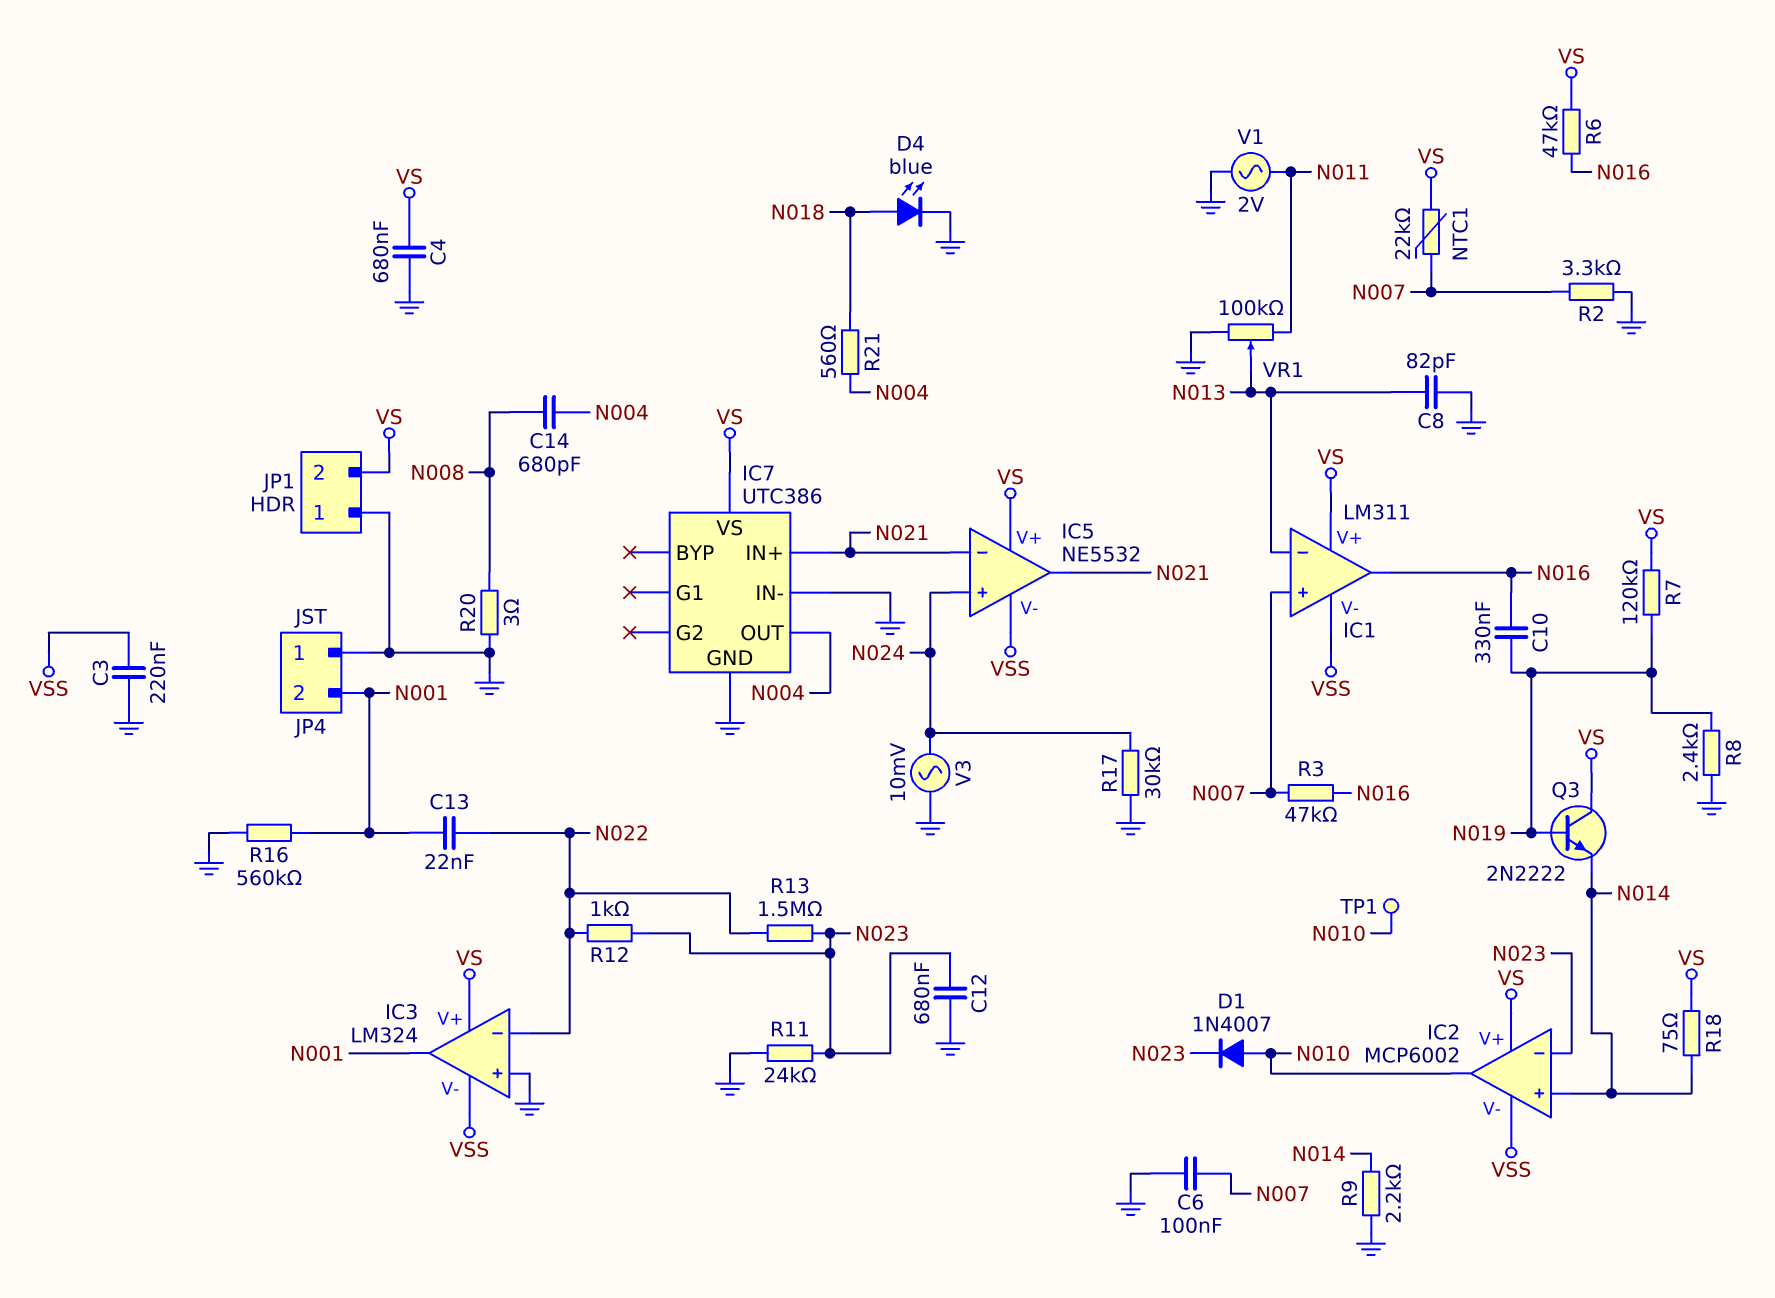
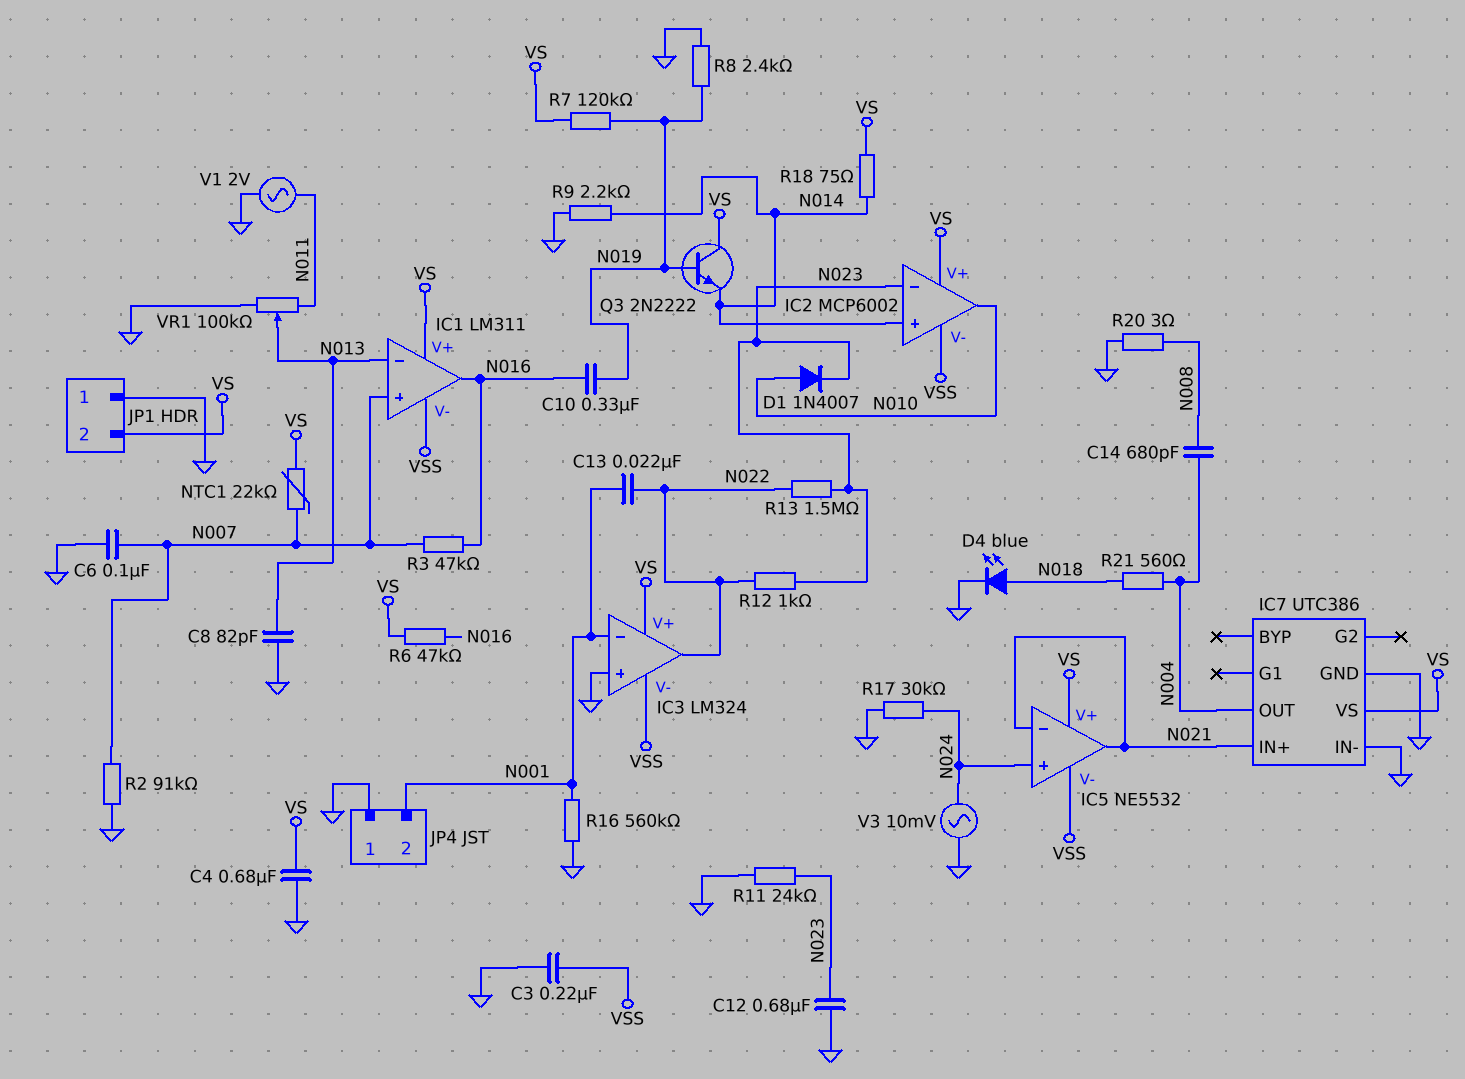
IC3 pin in-: N022 -> N001
IC3 pin out: N001 -> N022
R2: 3.3k (GND, N007) -> 91k (GND, N007)
TP1: test point (N010) -> none

